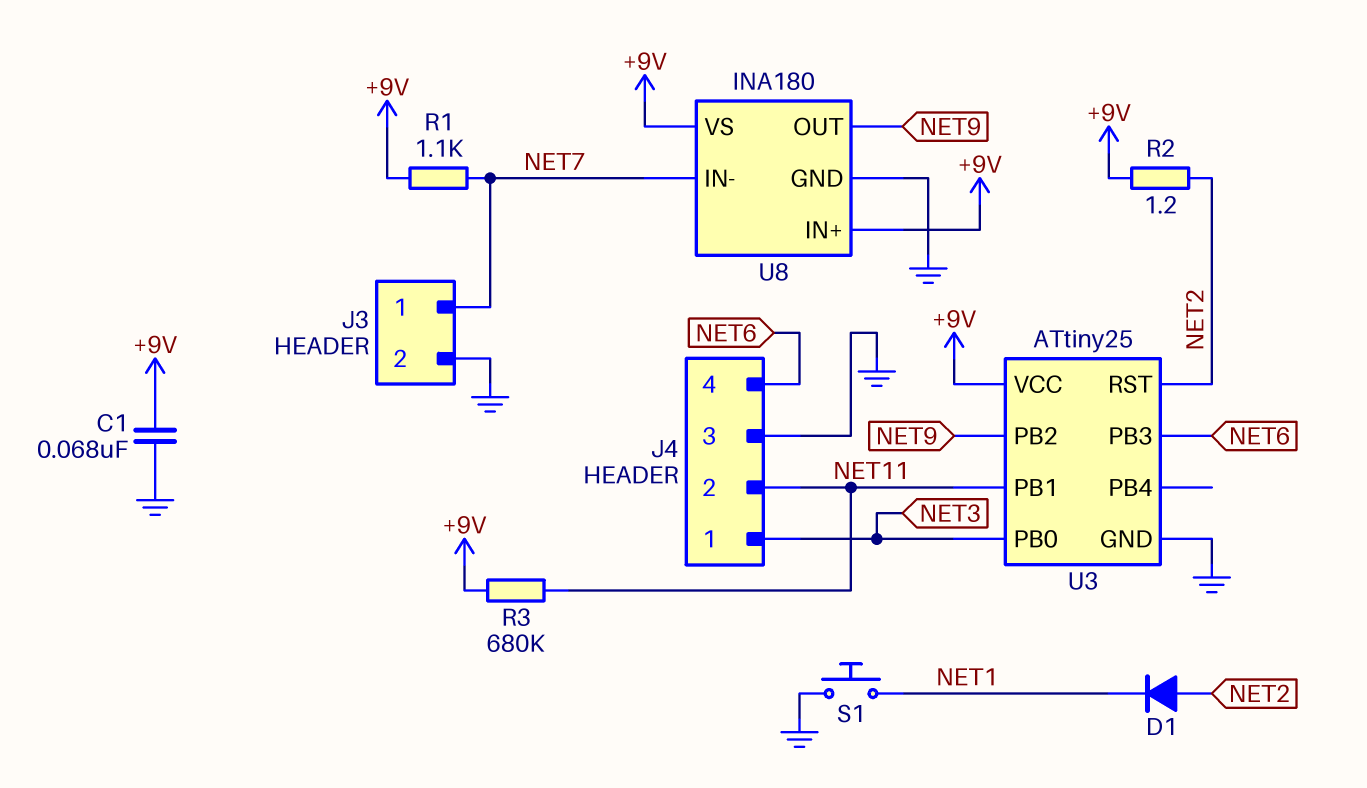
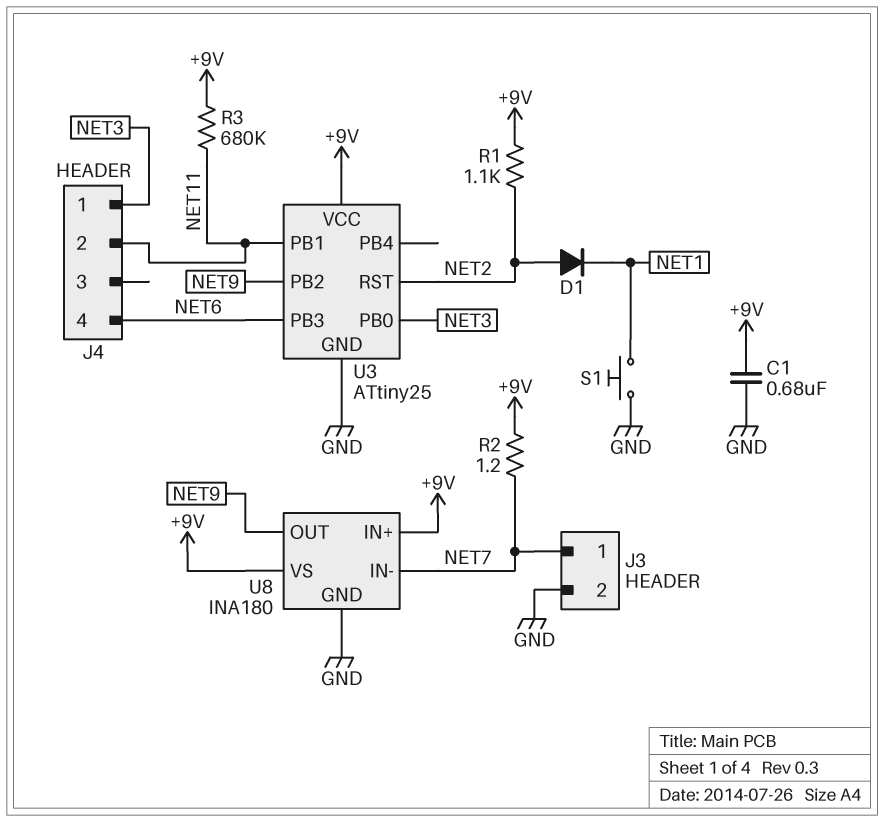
C1: 68nF (+9V, GND) -> 680nF (+9V, GND)
J4 pin 3: GND -> none
R1: 1.1k (+9V, NET7) -> 1.1k (+9V, NET2)
R2: 1.2 (+9V, NET2) -> 1.2 (+9V, NET7)

